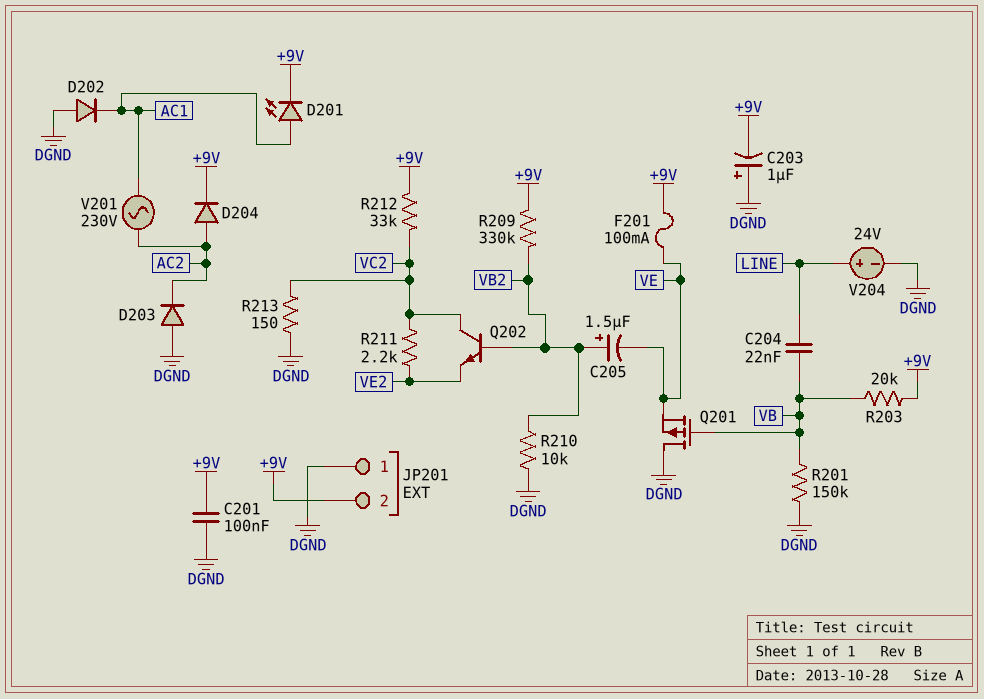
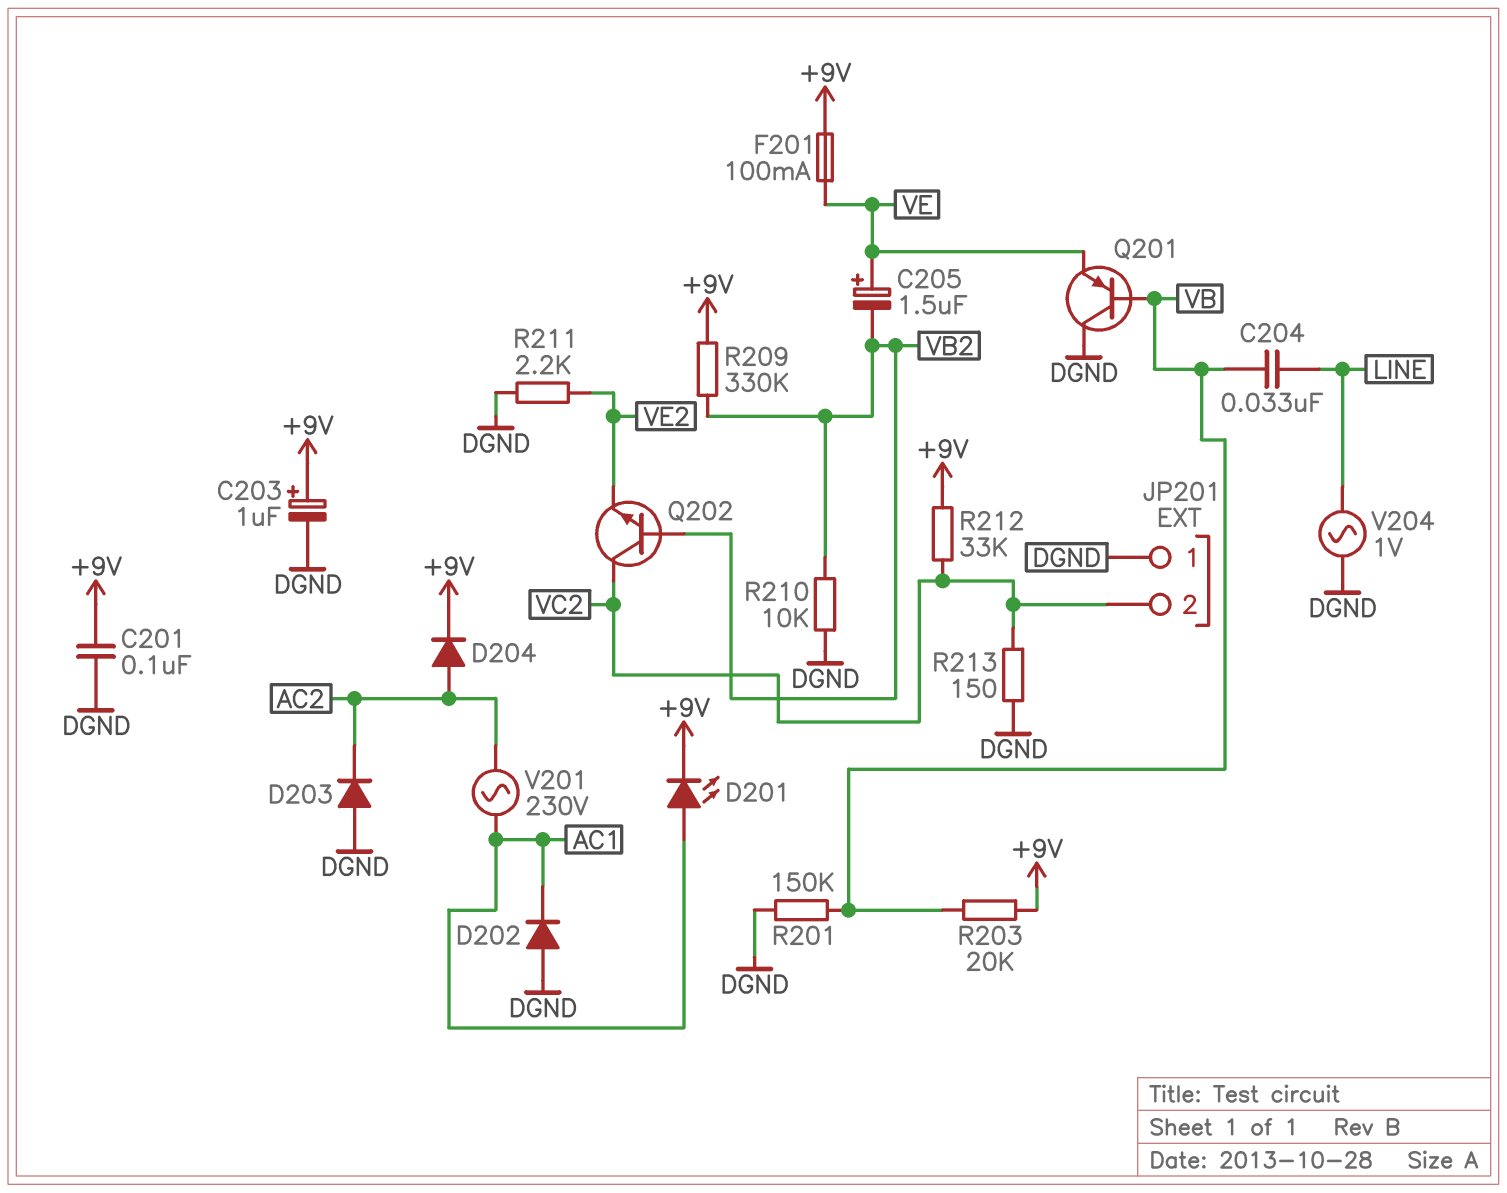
C203: 1uF (plus DGND, minus +9V) -> 1uF (plus +9V, minus DGND)
C204: 22nF (LINE, VB) -> 33nF (LINE, VB)
C205: 1.5uF (plus VB2, minus VE) -> 1.5uF (plus VE, minus VB2)
JP201 pin 2: +9V -> VC2
Q201: PMOS (G VB, D DGND, S VE) -> PNP (B VB, C DGND, E VE)
R211: 2.2k (VC2, VE2) -> 2.2k (DGND, VE2)
V204: 24V (plus LINE, minus DGND) -> AC 1V (DGND, LINE)

